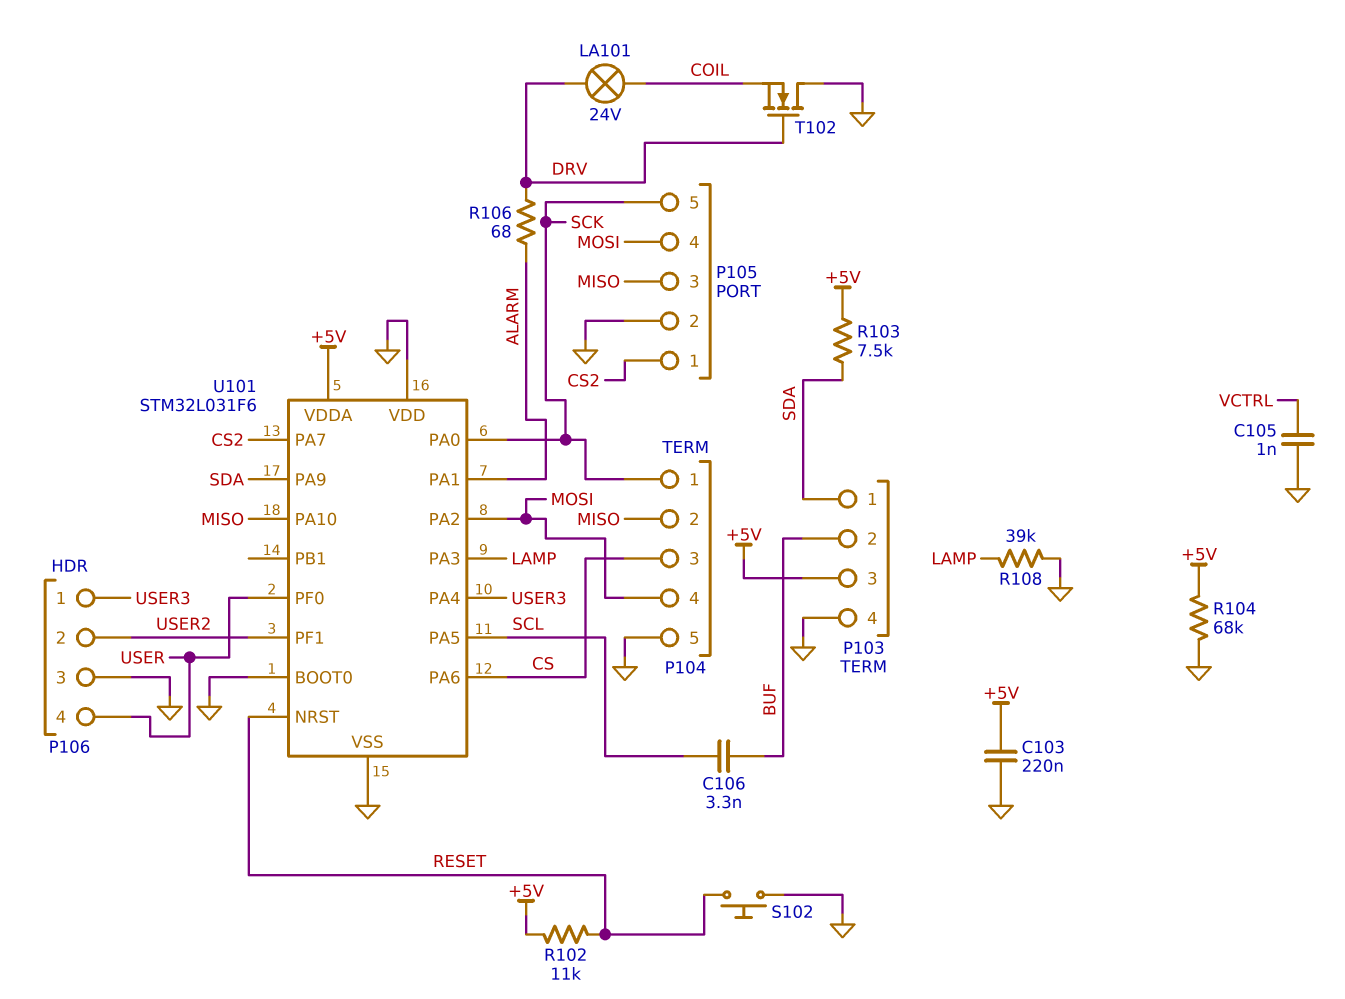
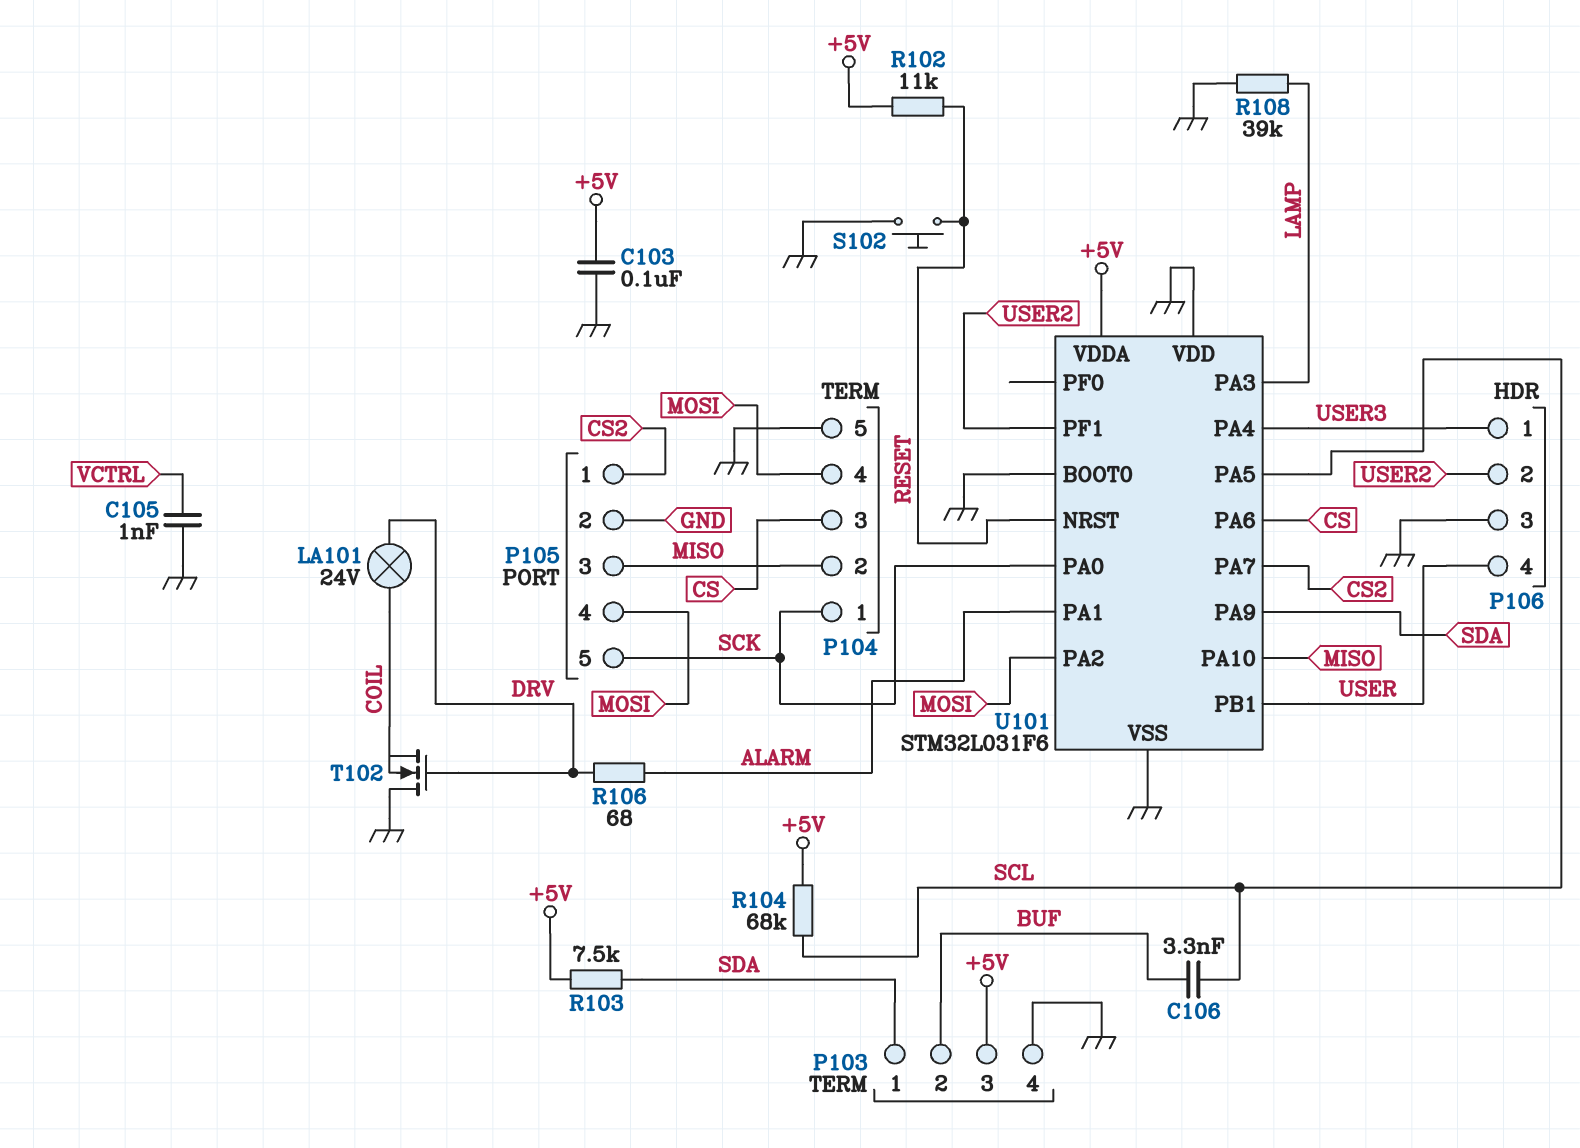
C103: 220nF (+5V, GND) -> 100nF (+5V, GND)
R104: 68k (+5V, GND) -> 68k (+5V, SCL)
U101 pin PB1: none -> USER
U101 pin PF0: USER -> none

